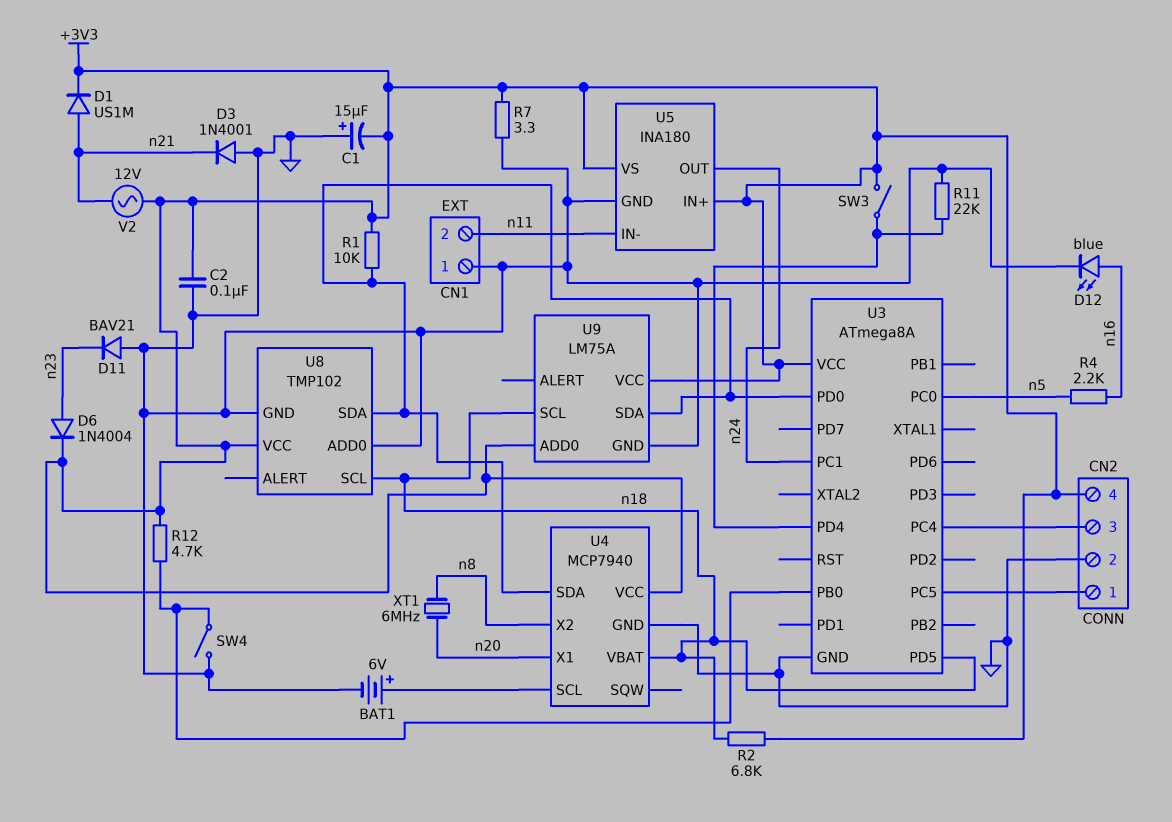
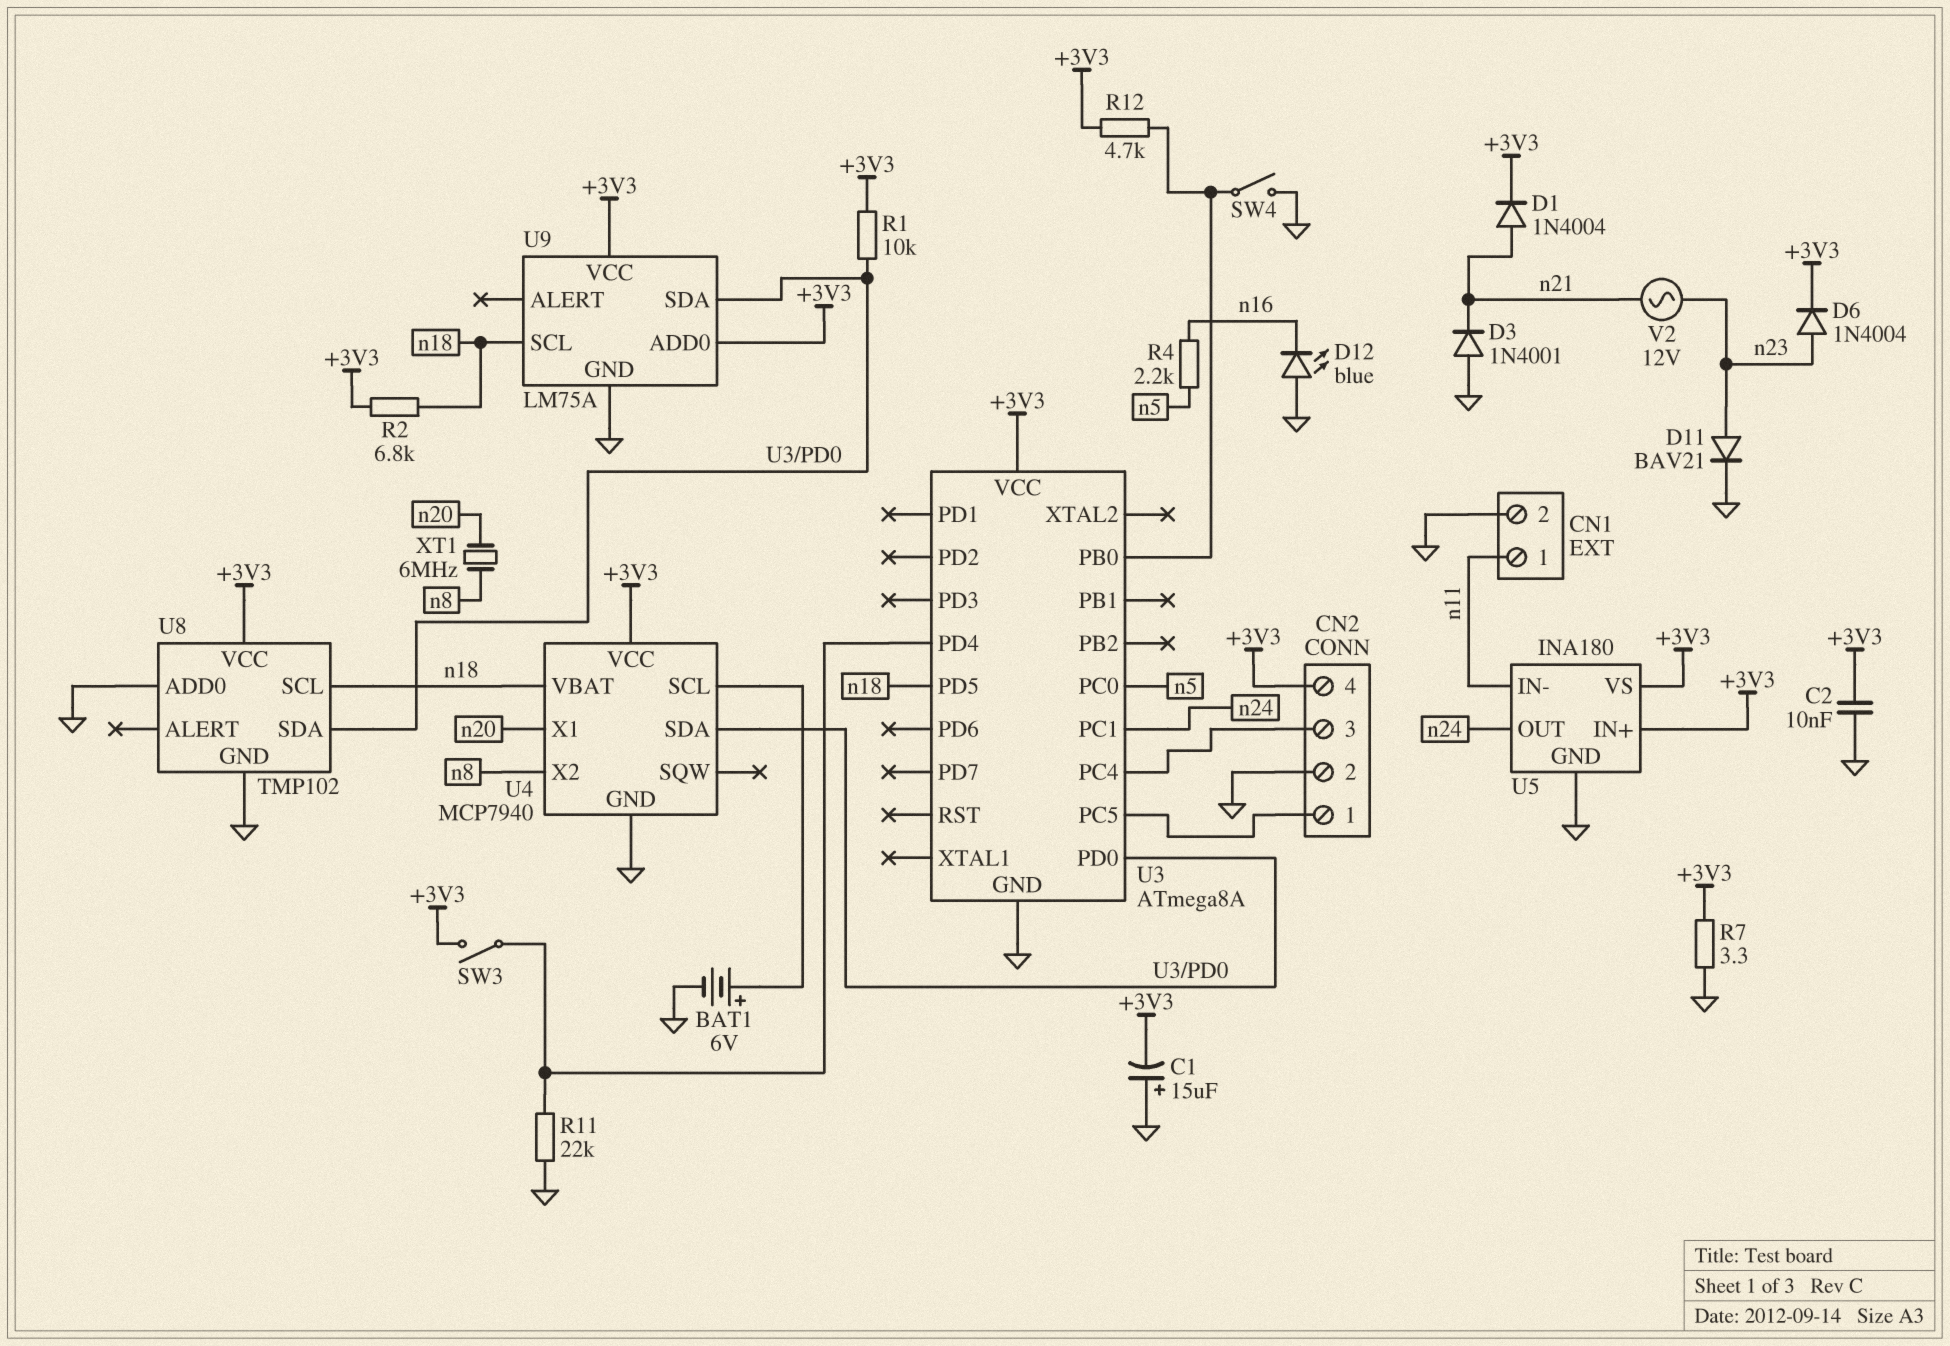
C2: 100nF (+3V3, GND) -> 10nF (+3V3, GND)
CN1 pin 1: GND -> n11
CN1 pin 2: n11 -> GND
D1: diode US1M (A n21, K +3V3) -> diode 1N4004 (A n21, K +3V3)
D11: diode BAV21 (A GND, K n23) -> diode BAV21 (A n23, K GND)
D12: LED blue (A n16, K GND) -> LED blue (A GND, K n16)
V2: AC 12V (+3V3, n21) -> AC 12V (n21, n23)

